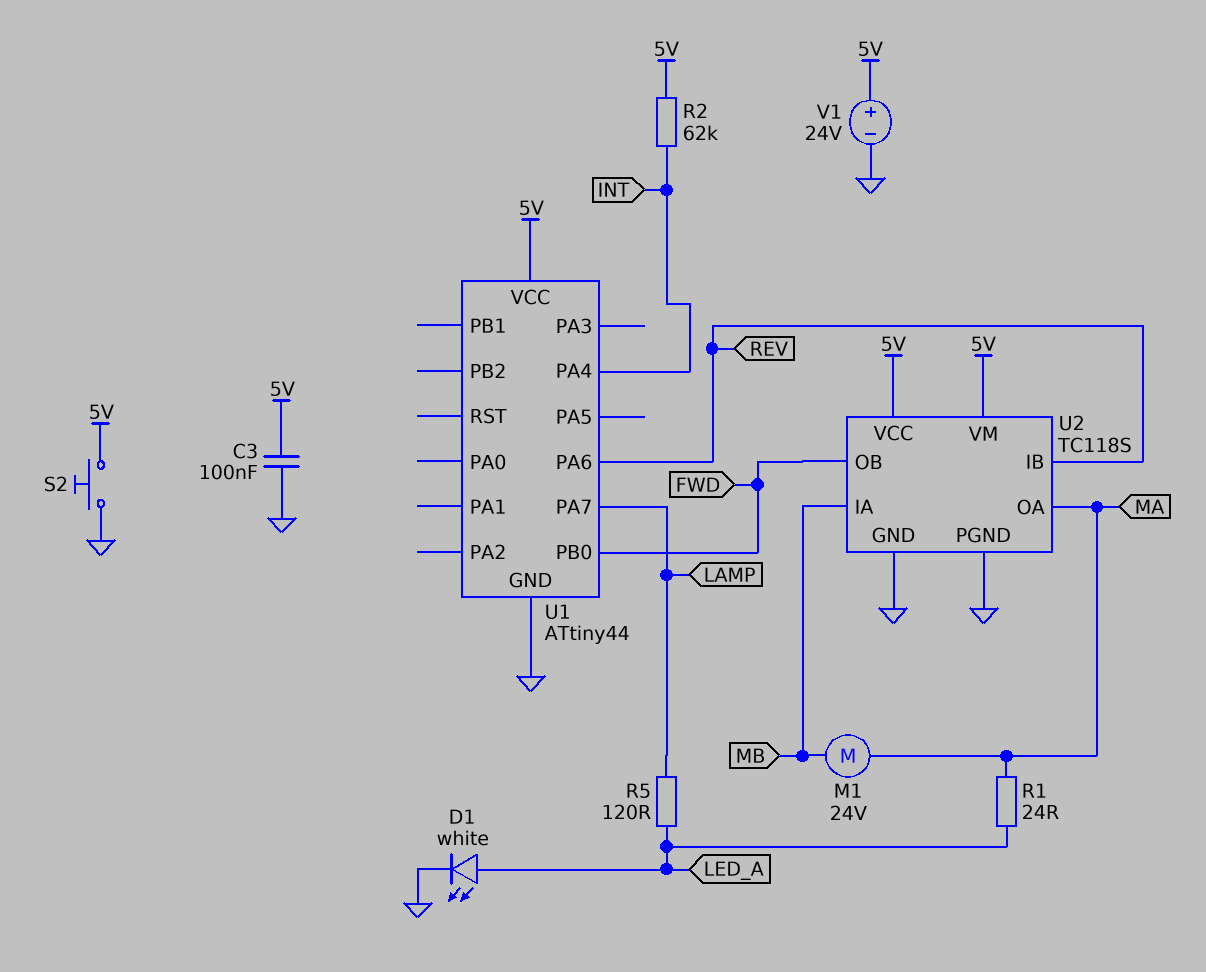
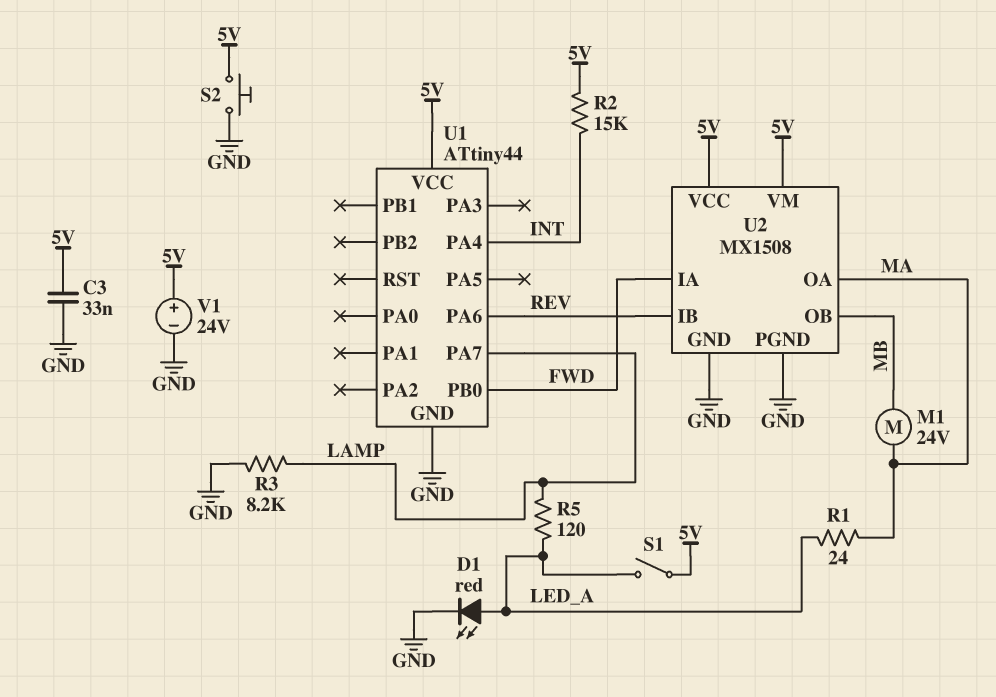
C3: 100nF (5V, GND) -> 33nF (5V, GND)
D1: LED white (A LED_A, K GND) -> LED red (A LED_A, K GND)
R2: 62k (5V, INT) -> 15k (5V, INT)
R3: none -> 8.2k (GND, LAMP)
S1: none -> switch (5V, LED_A)
U2: TC118S -> MX1508
U2 pin IA: MB -> FWD
U2 pin OB: FWD -> MB

